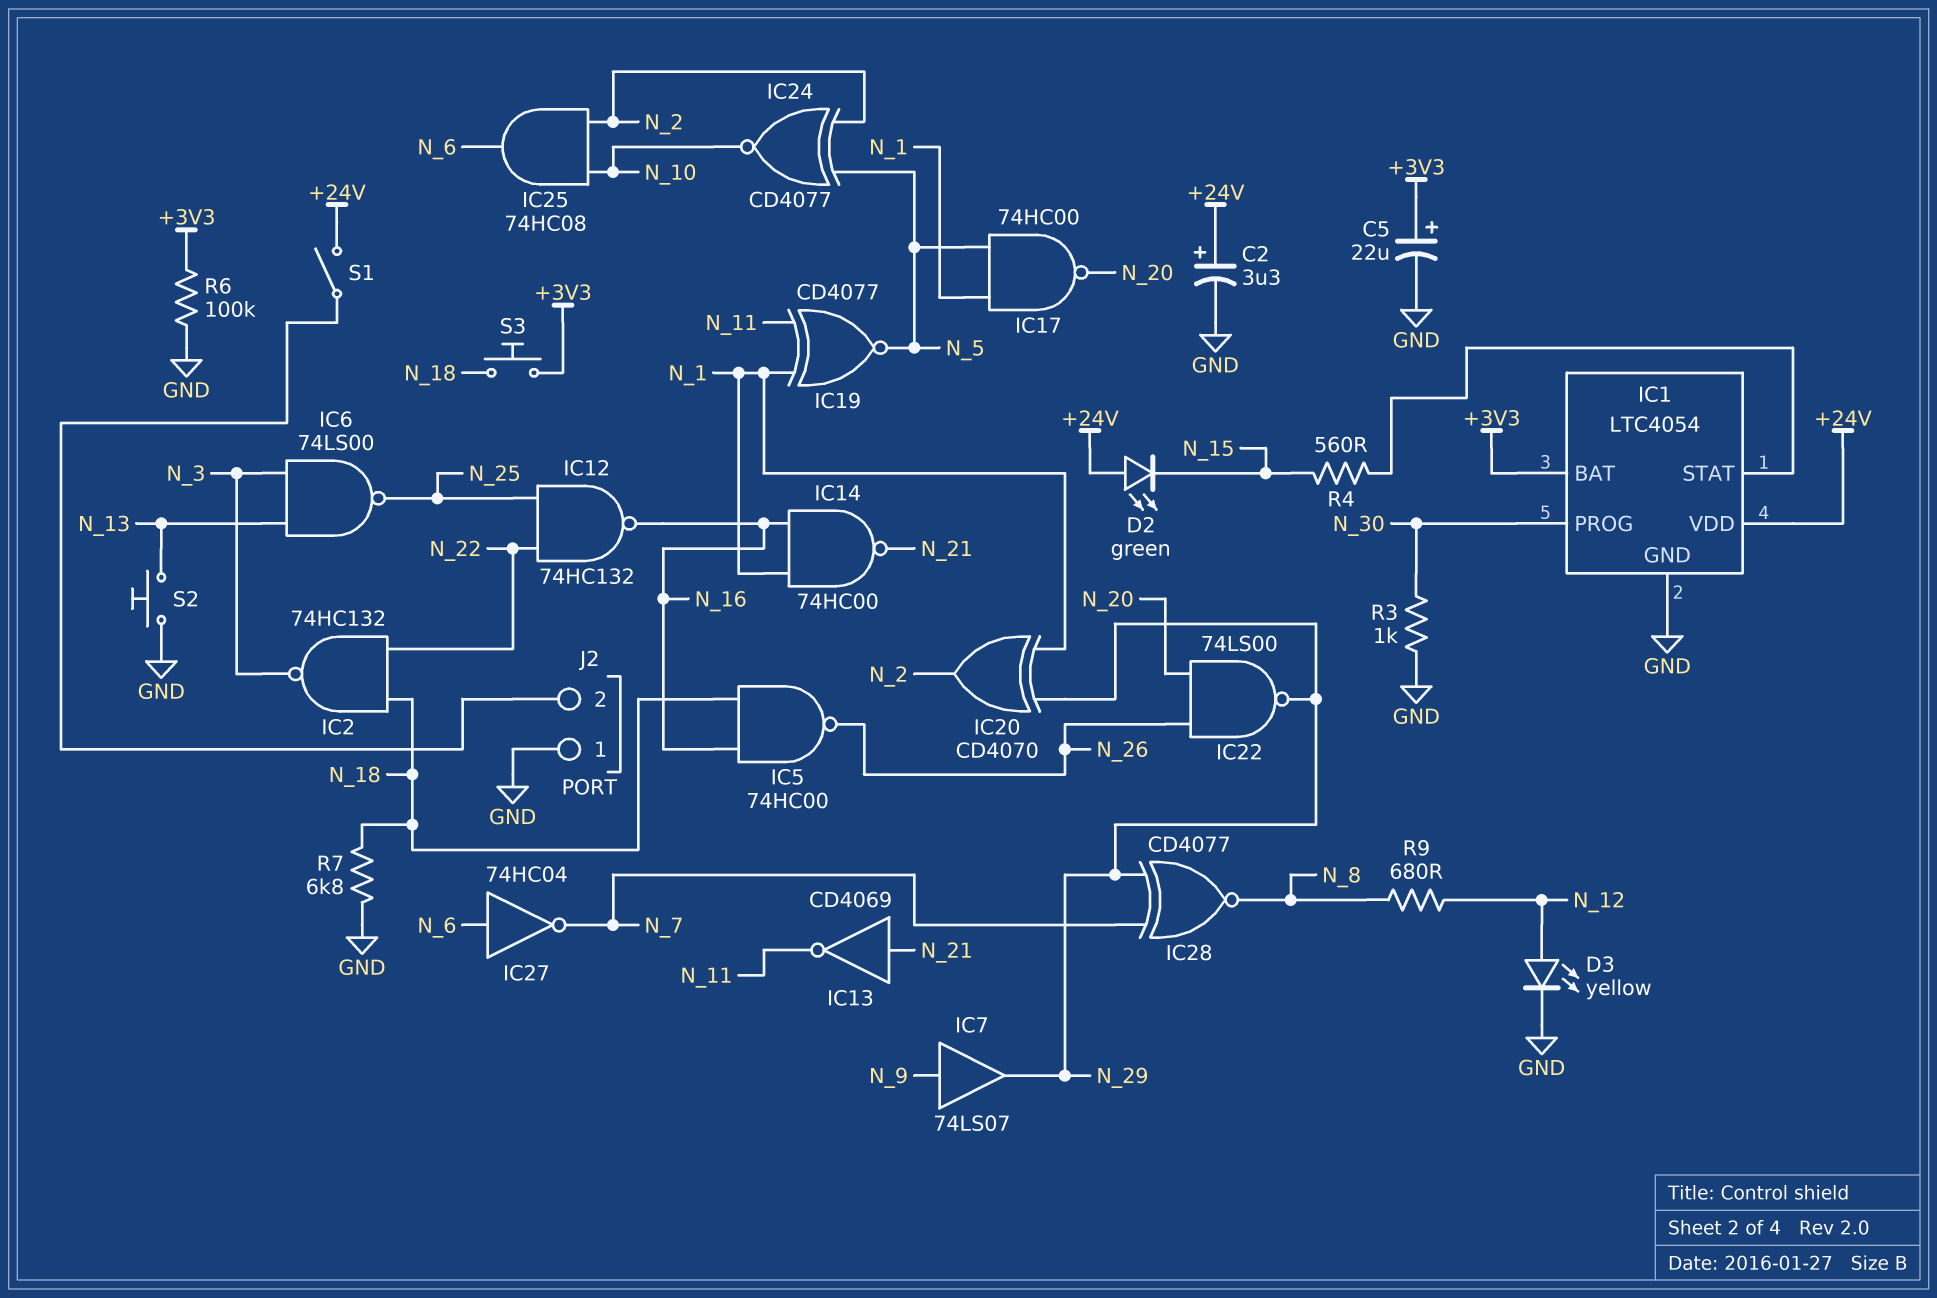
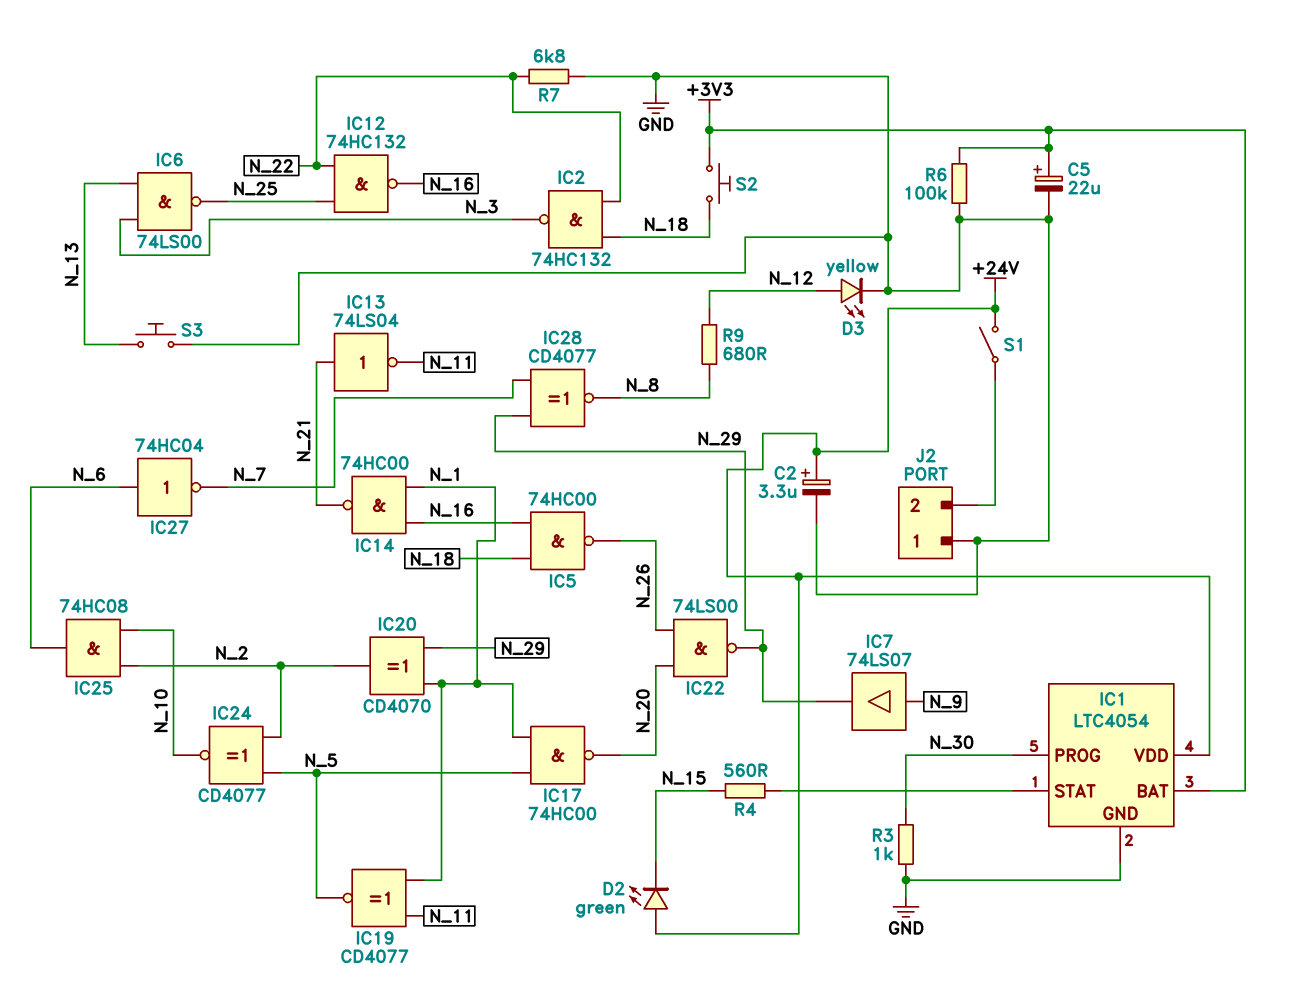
IC13: NOT CD4069 (in N_21, out N_11) -> NOT 74LS04 (in N_21, out N_11)
R7: 6.8k (GND, N_18) -> 6.8k (GND, N_22)
S2: button (GND, N_13) -> button (+3V3, N_18)
S3: button (+3V3, N_18) -> button (GND, N_13)

